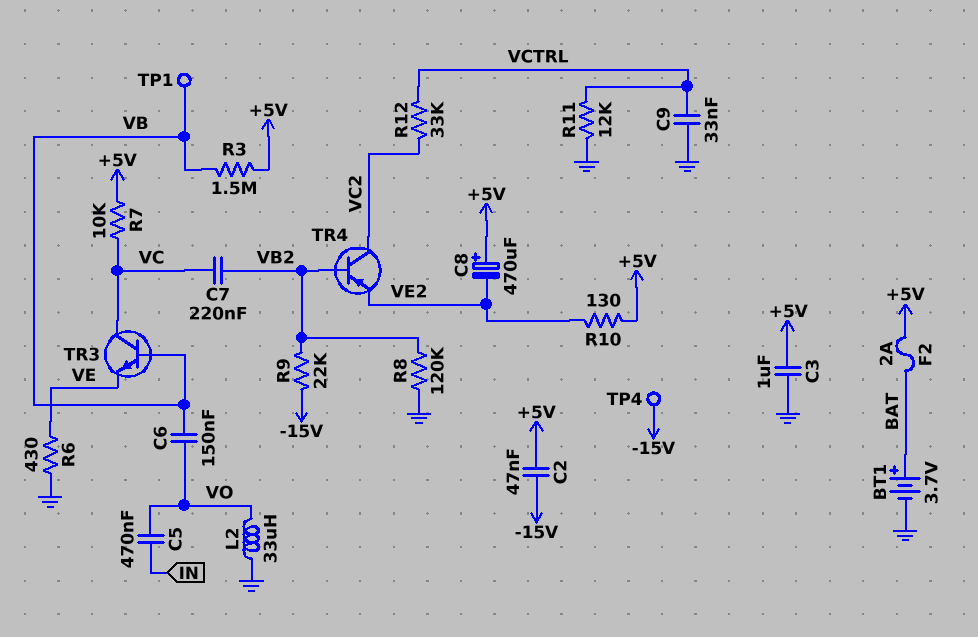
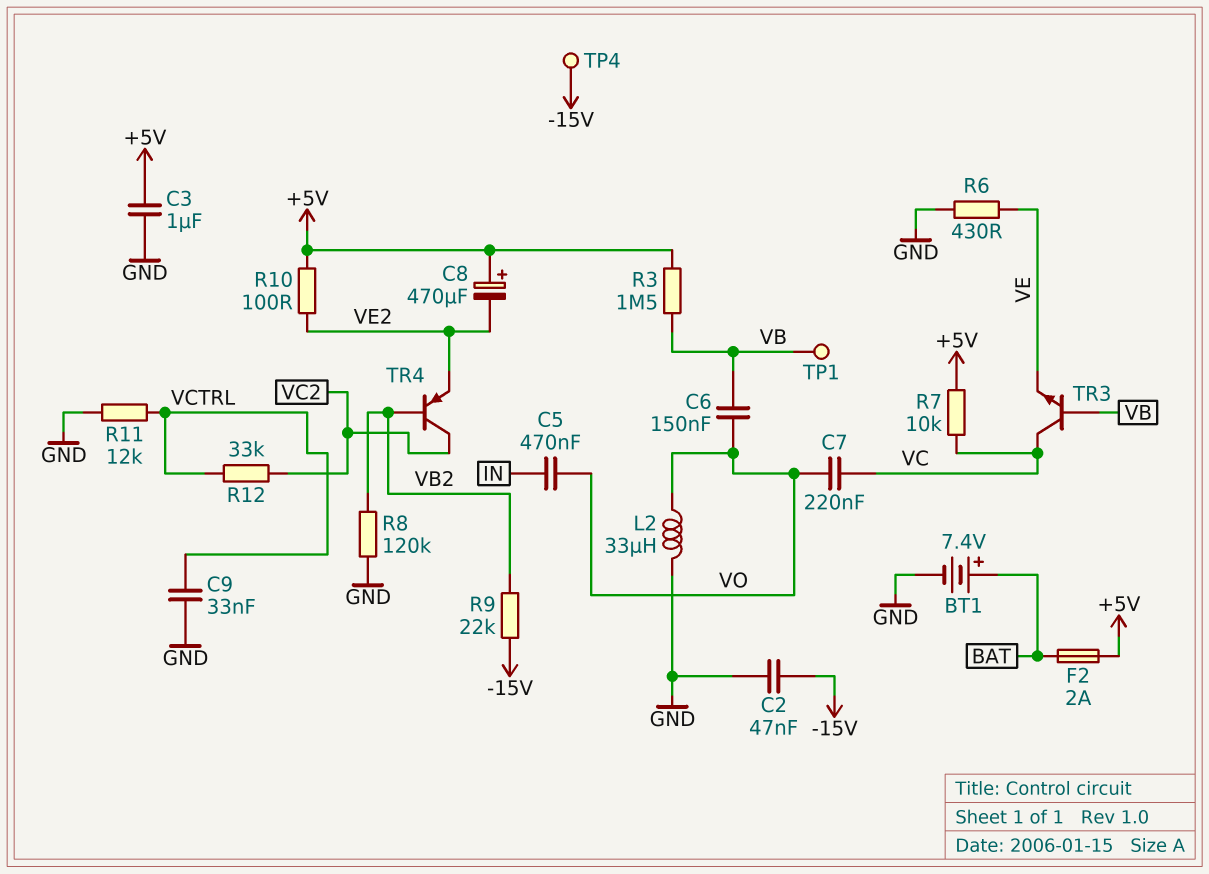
BT1: 3.7V (plus BAT, minus GND) -> 7.4V (plus BAT, minus GND)
C2: 47nF (+5V, -15V) -> 47nF (-15V, GND)
C7: 220nF (VB2, VC) -> 220nF (VC, VO)
R10: 130 (+5V, VE2) -> 100 (+5V, VE2)

